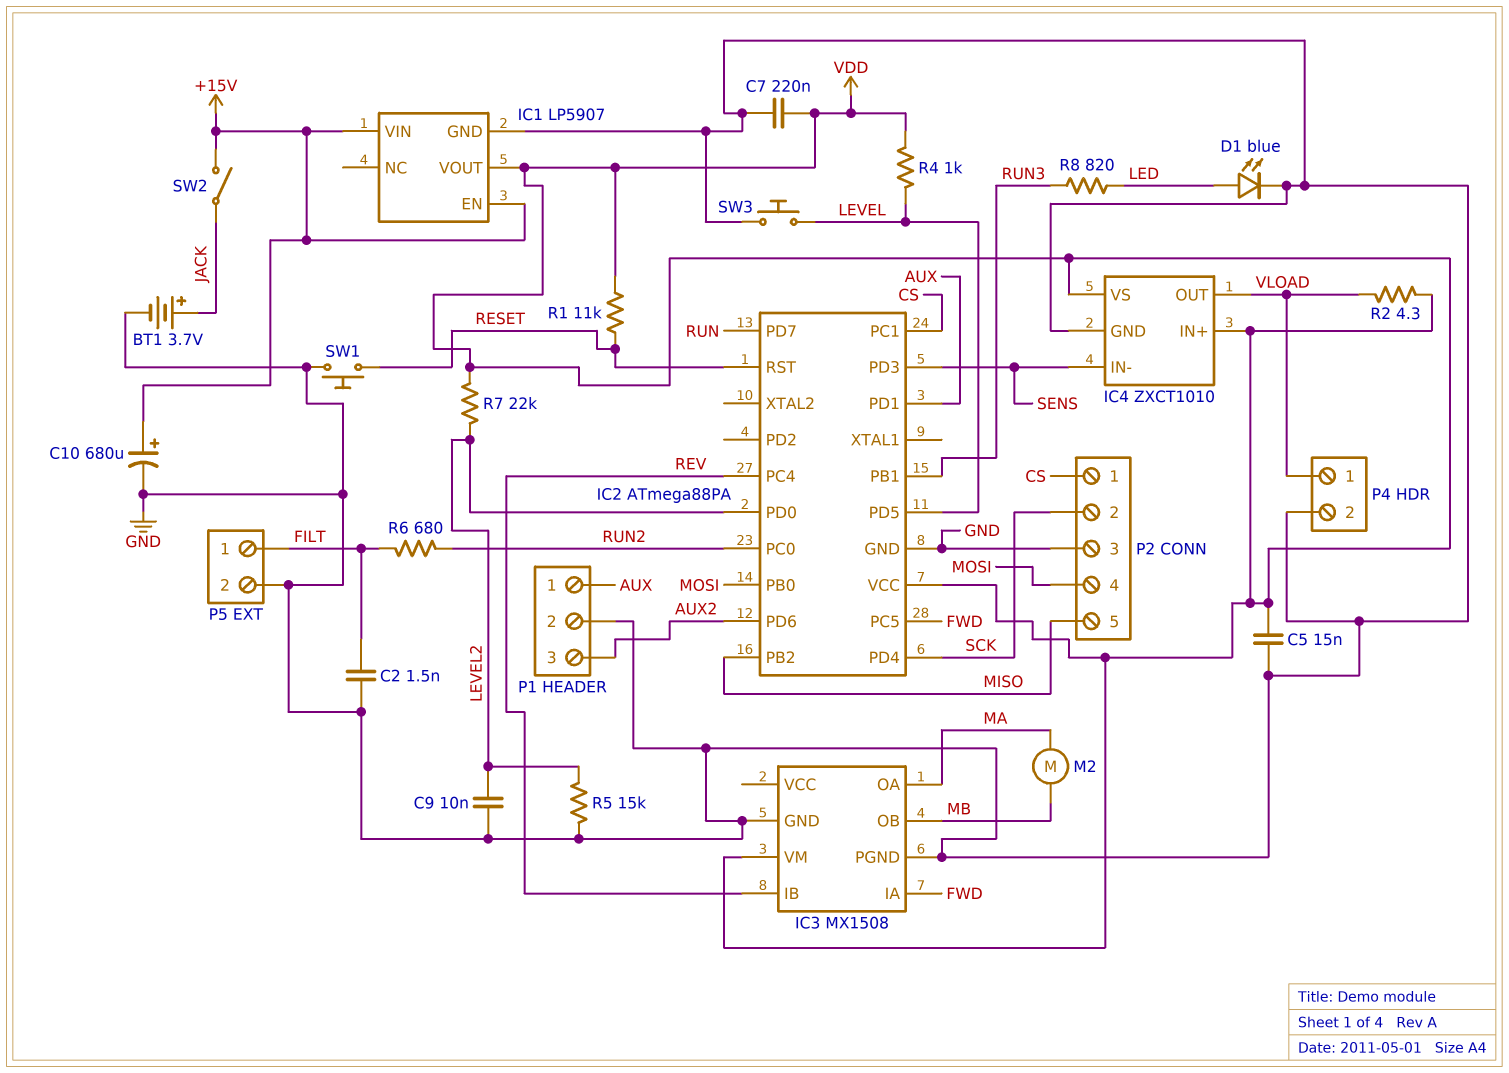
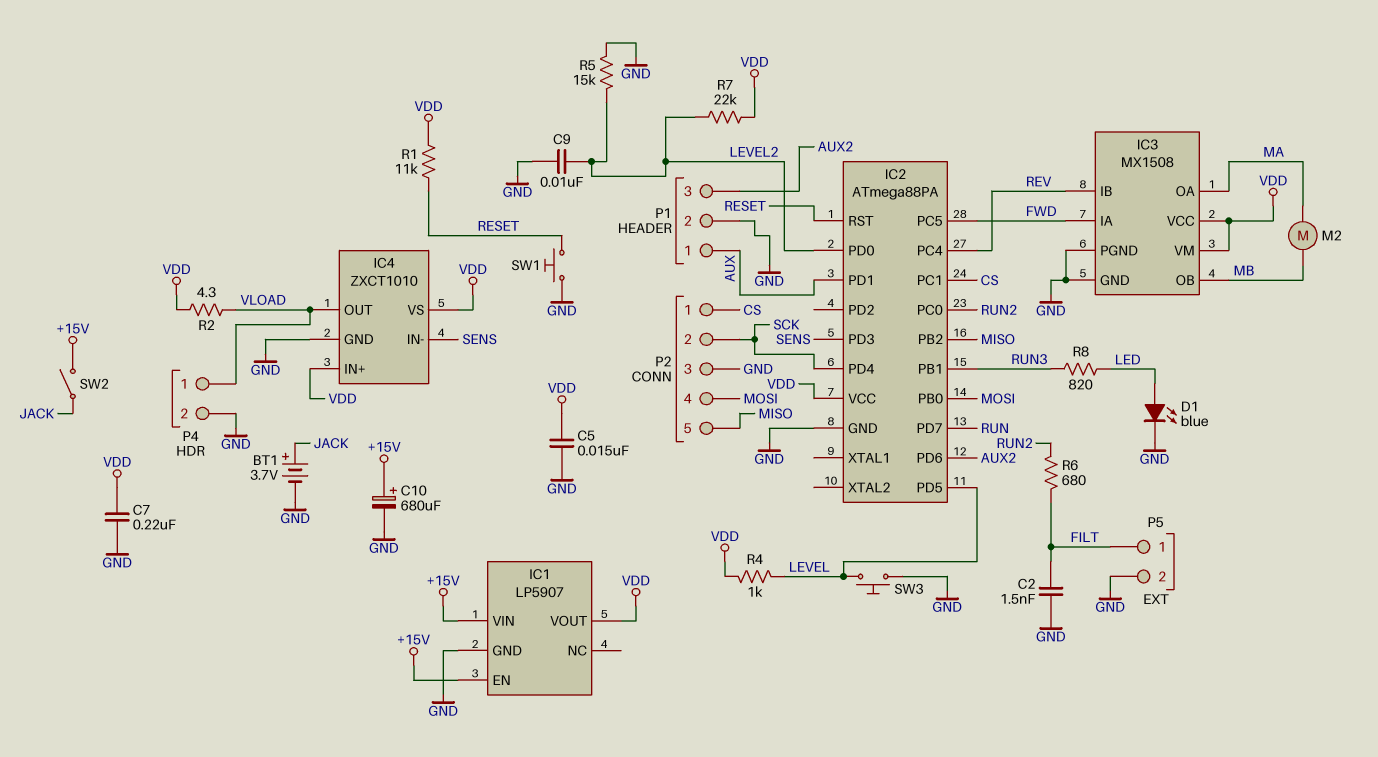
IC3 pin VCC: none -> VDD

